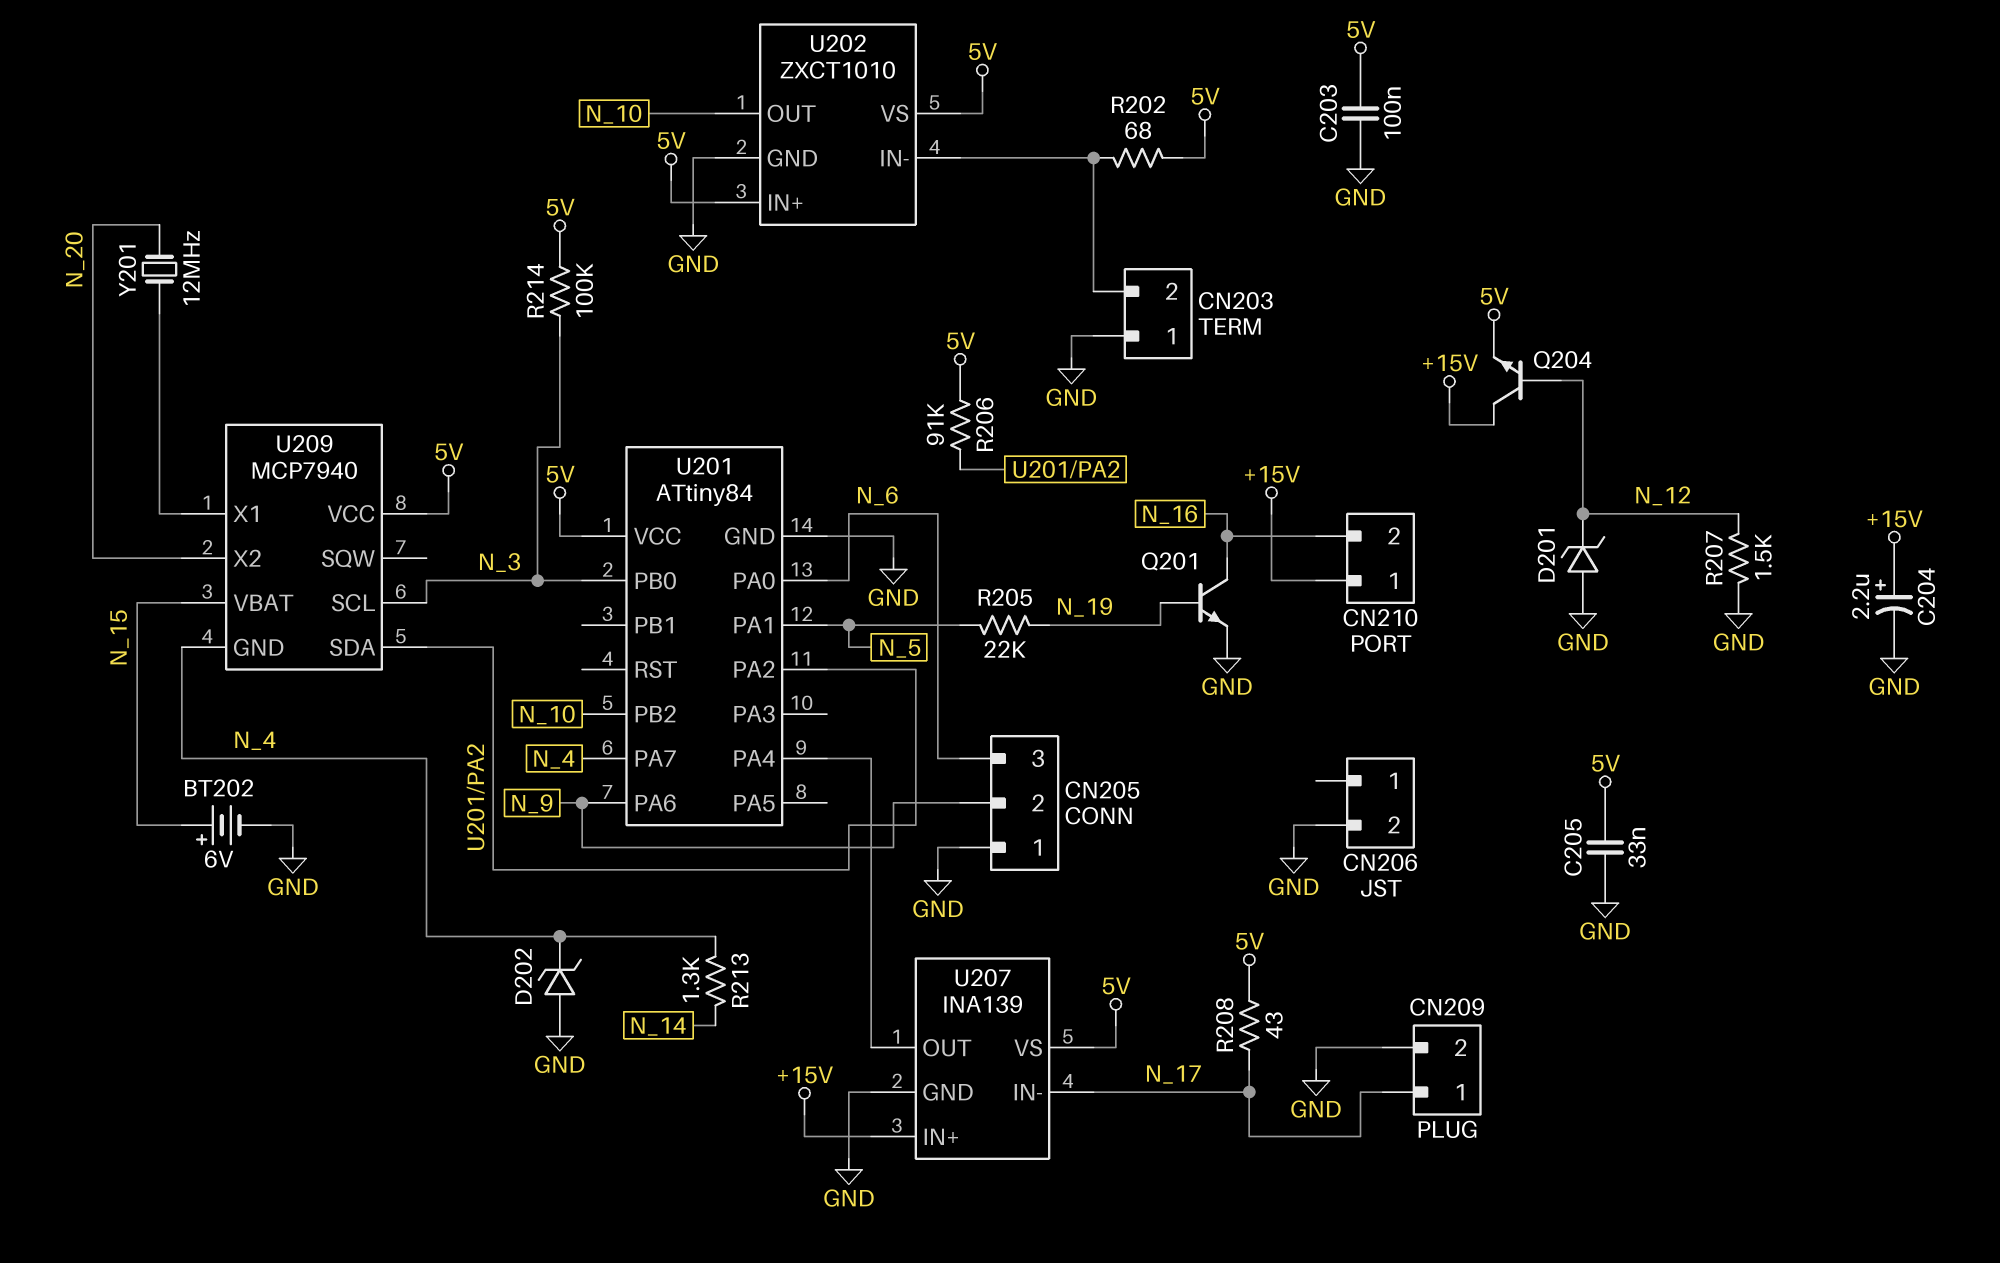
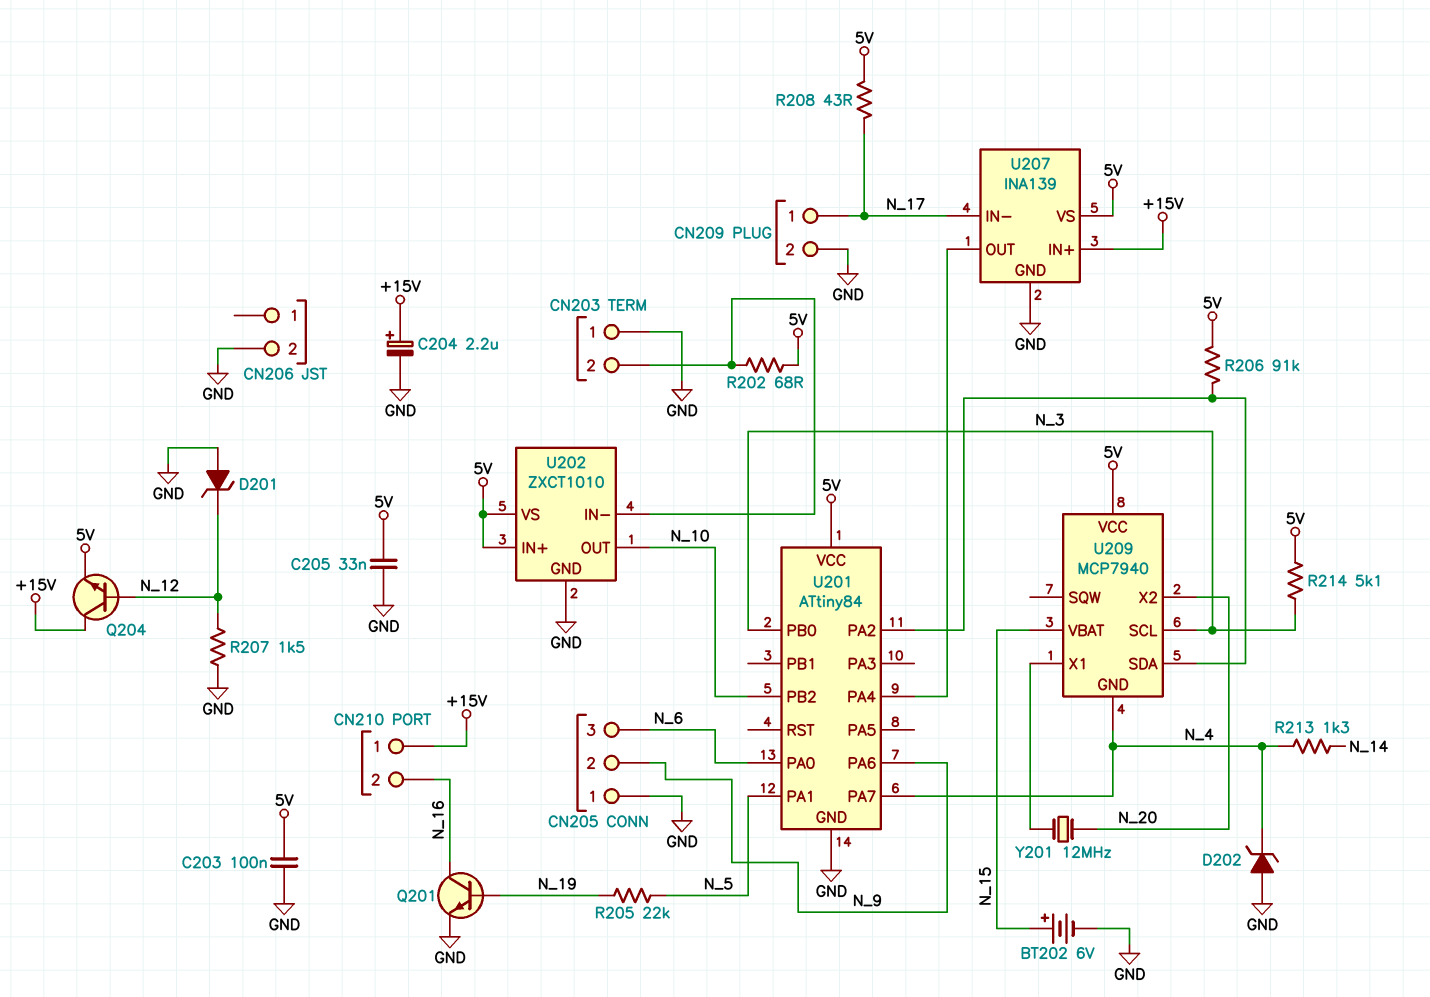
R214: 100k (5V, N_3) -> 5.1k (5V, N_3)

